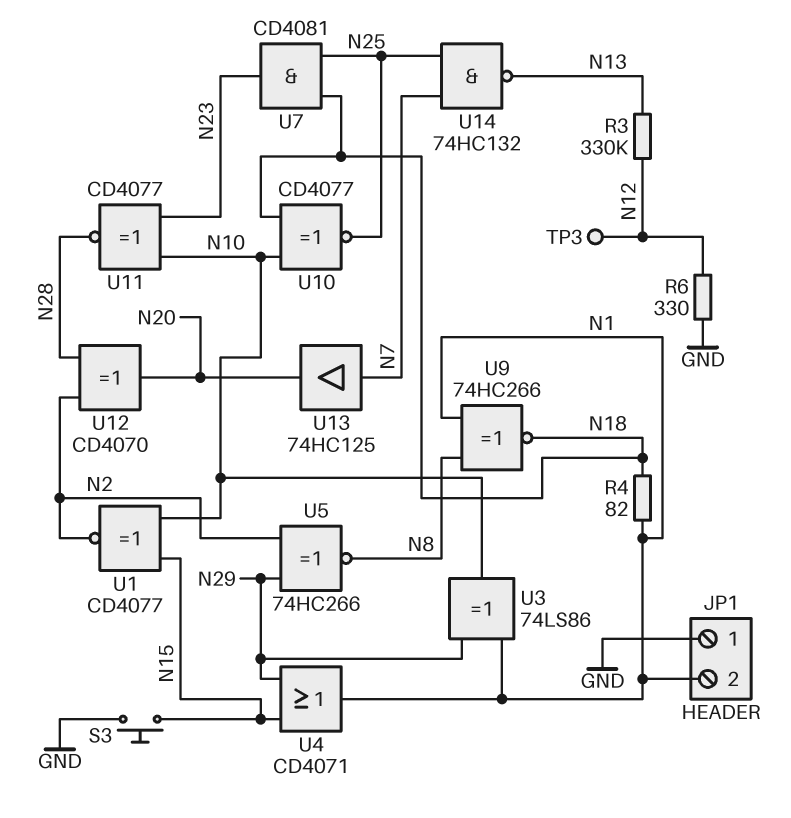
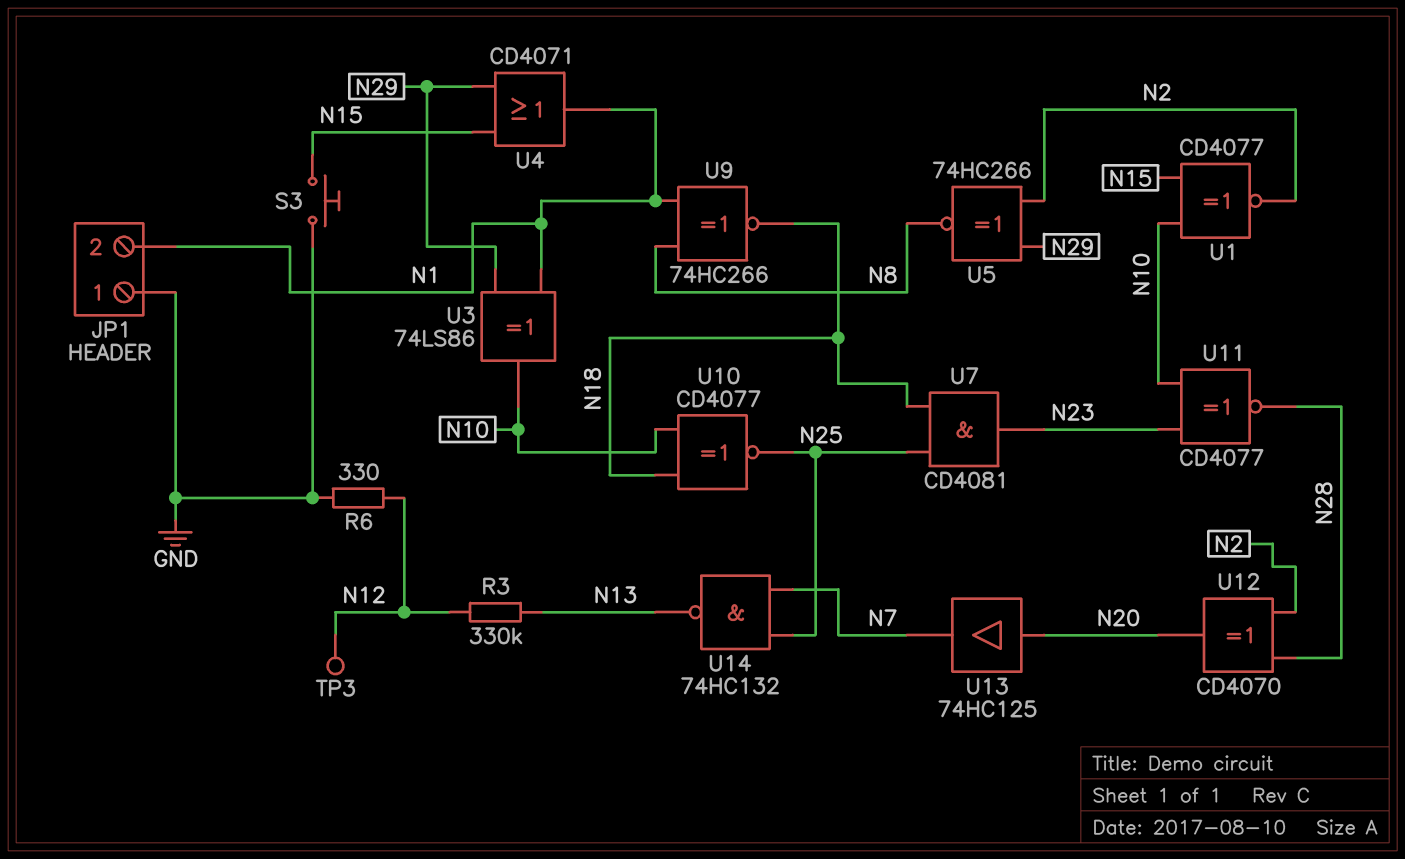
R4: 82 (N1, N18) -> none
U13: buffer 74HC125 (in N7, out N20) -> buffer 74HC125 (in N20, out N7)

